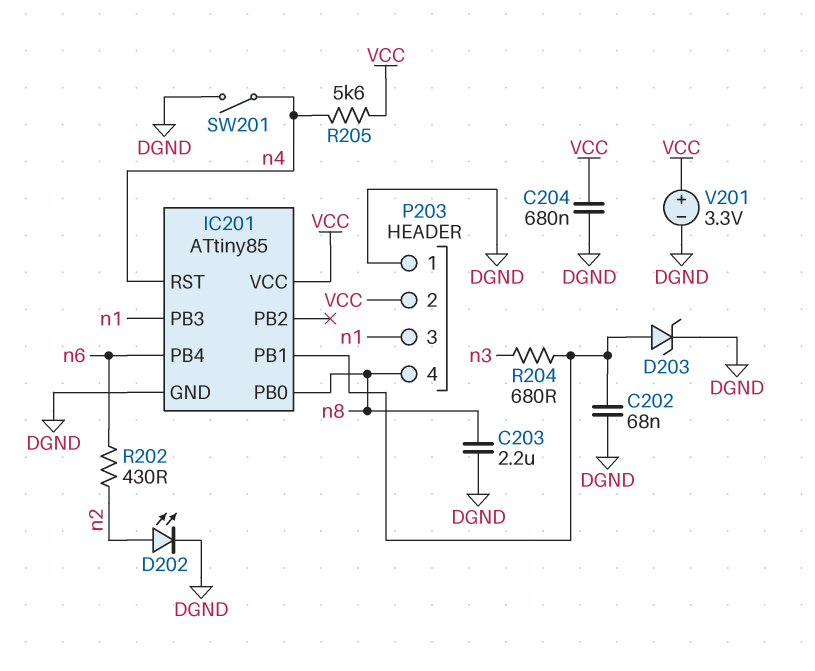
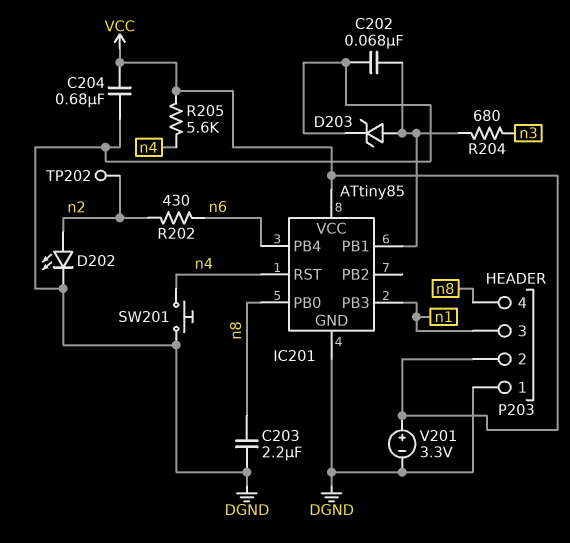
SW201: switch (DGND, n4) -> button (DGND, n4)
TP202: none -> test point (n2)

